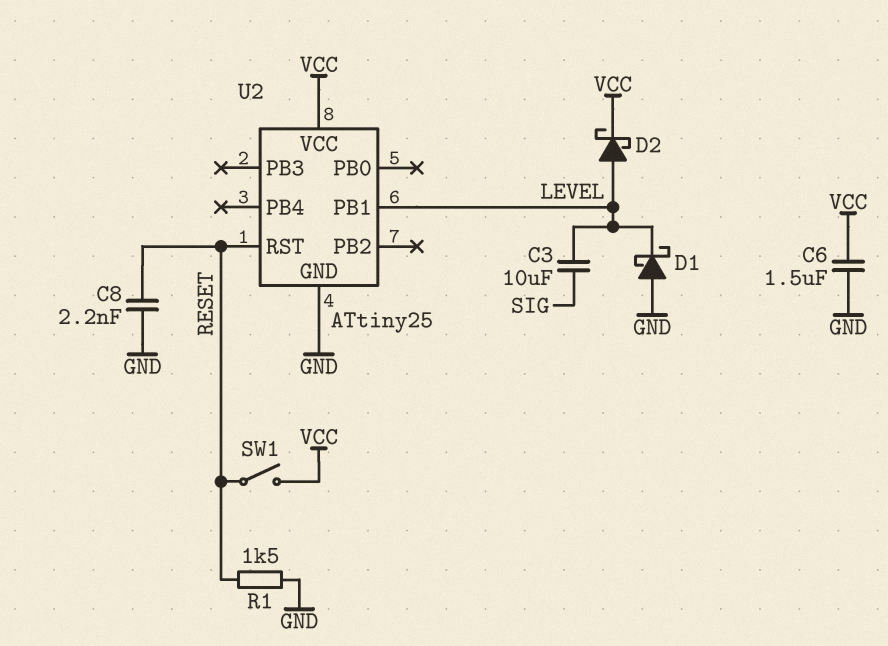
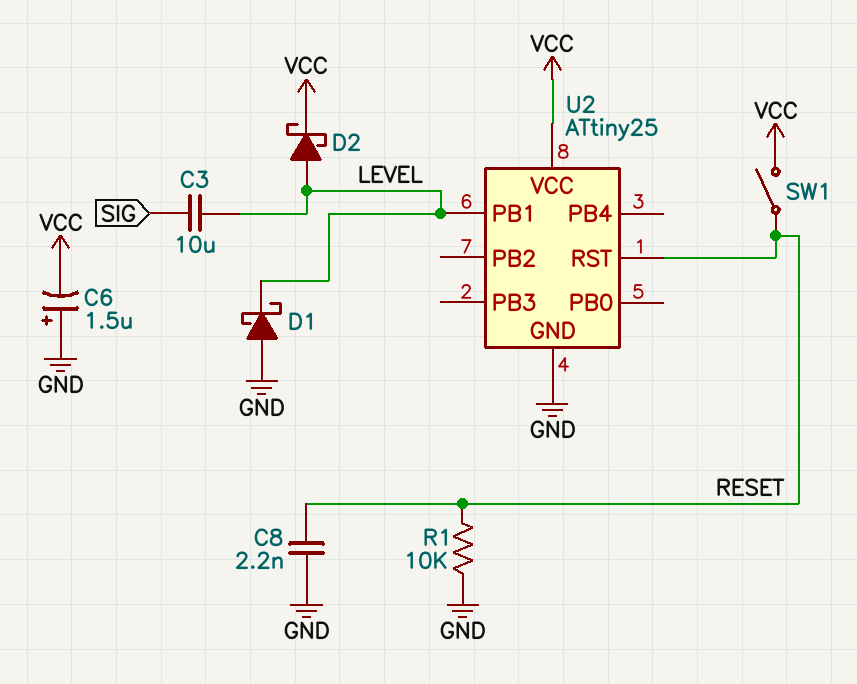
C6: 1.5uF (GND, VCC) -> 1.5uF (plus GND, minus VCC)
R1: 1.5k (GND, RESET) -> 10k (GND, RESET)

